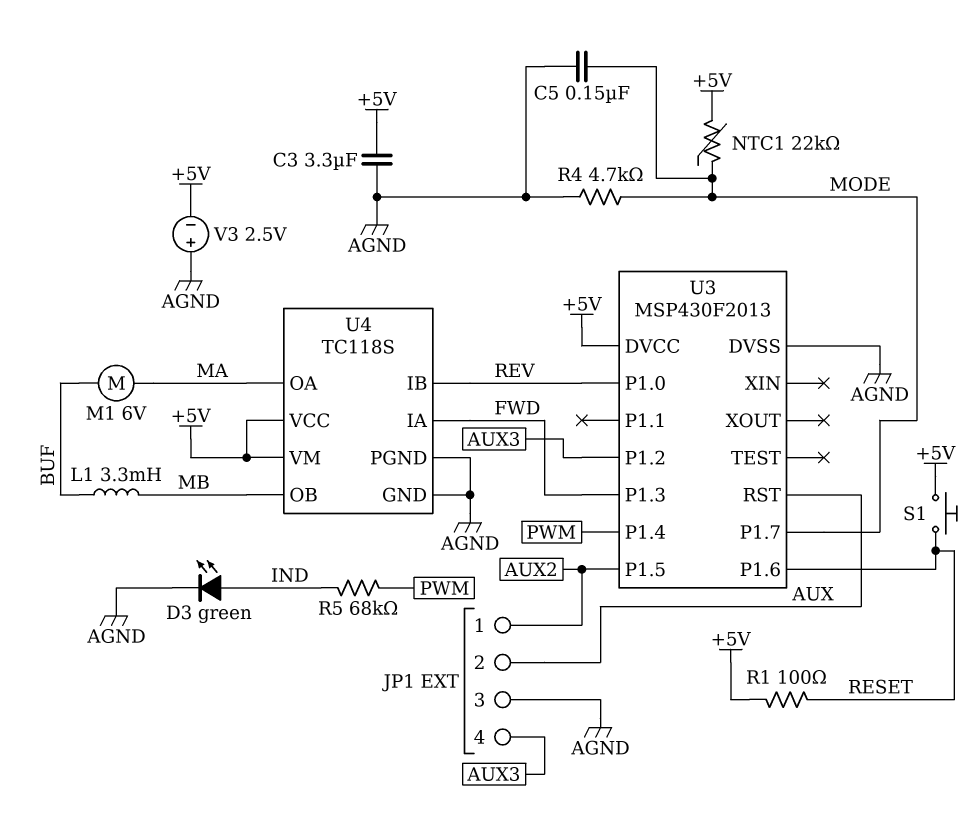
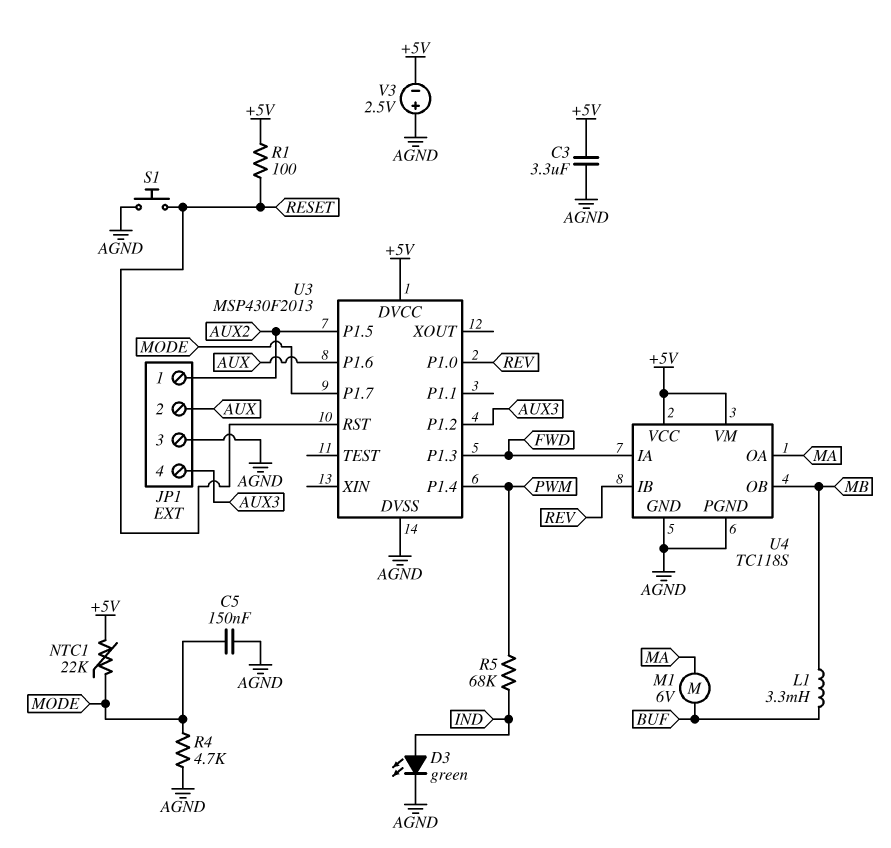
S1: button (+5V, RESET) -> button (AGND, RESET)
U3 pin P1.6: RESET -> AUX
U3 pin RST: AUX -> RESET

